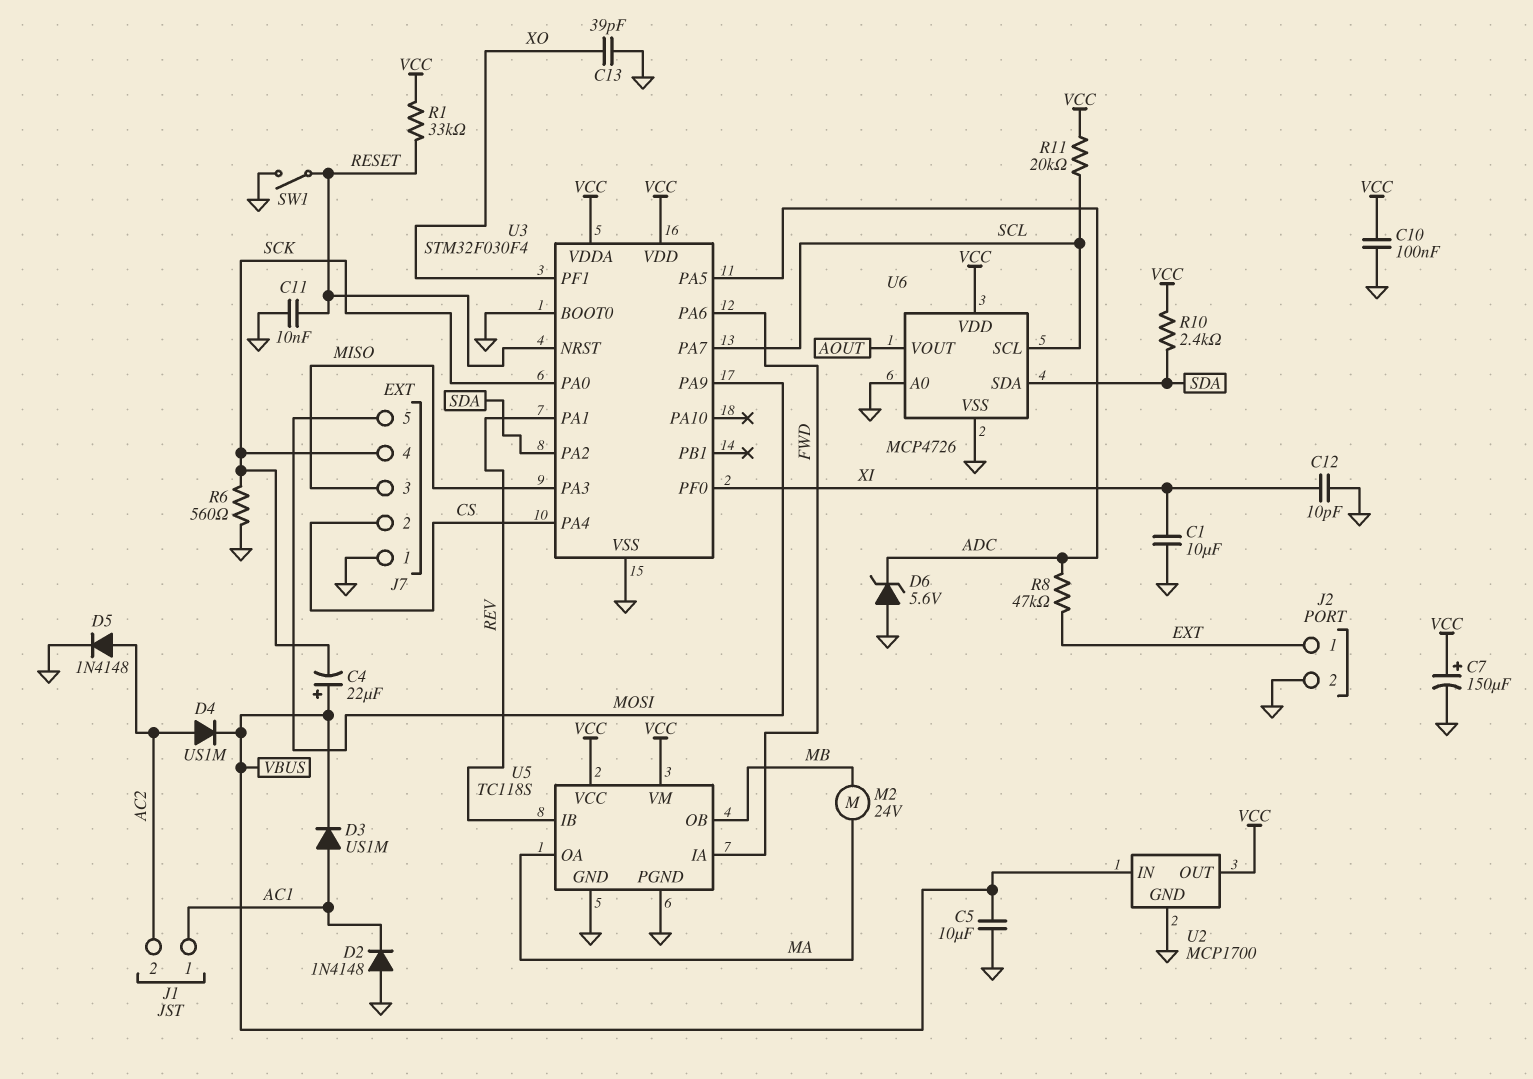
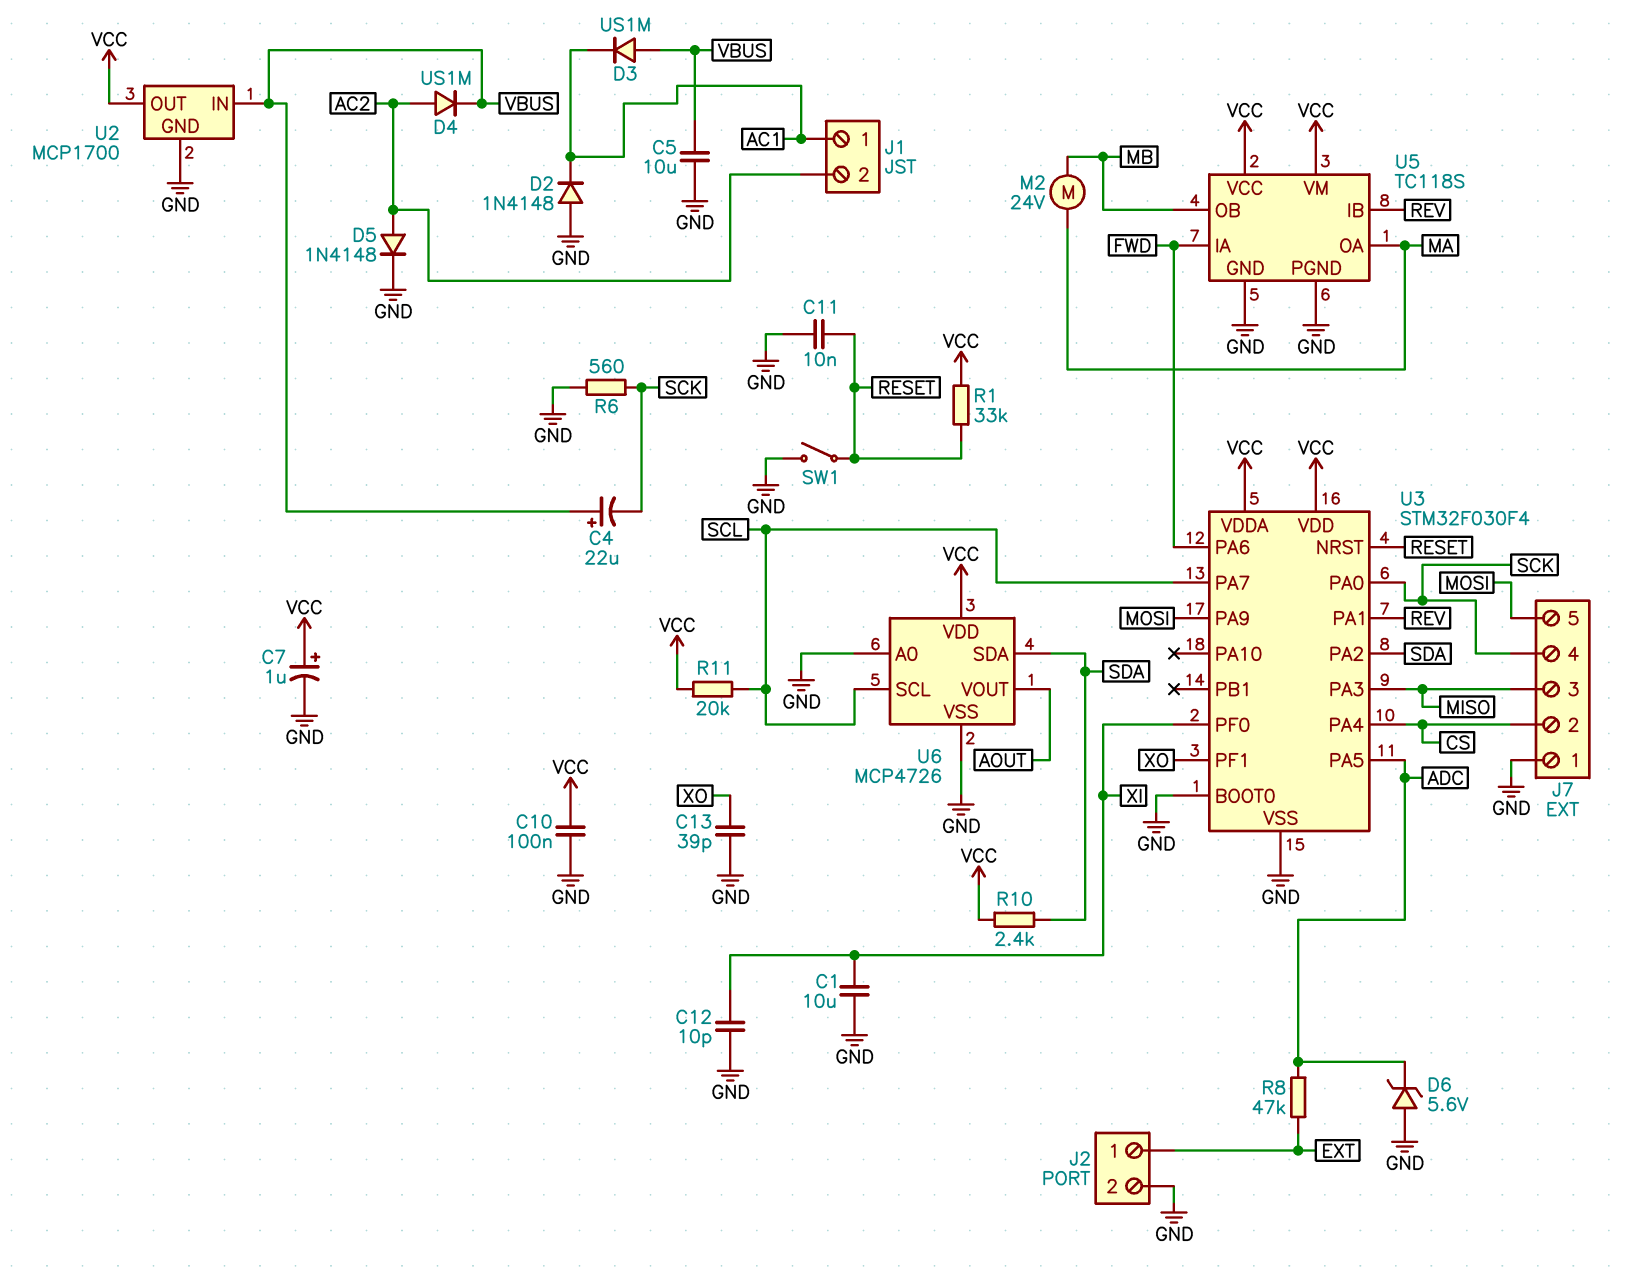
C7: 150uF (plus VCC, minus GND) -> 1uF (plus VCC, minus GND)
D3: diode US1M (A AC1, K VBUS) -> diode US1M (A VBUS, K AC1)

